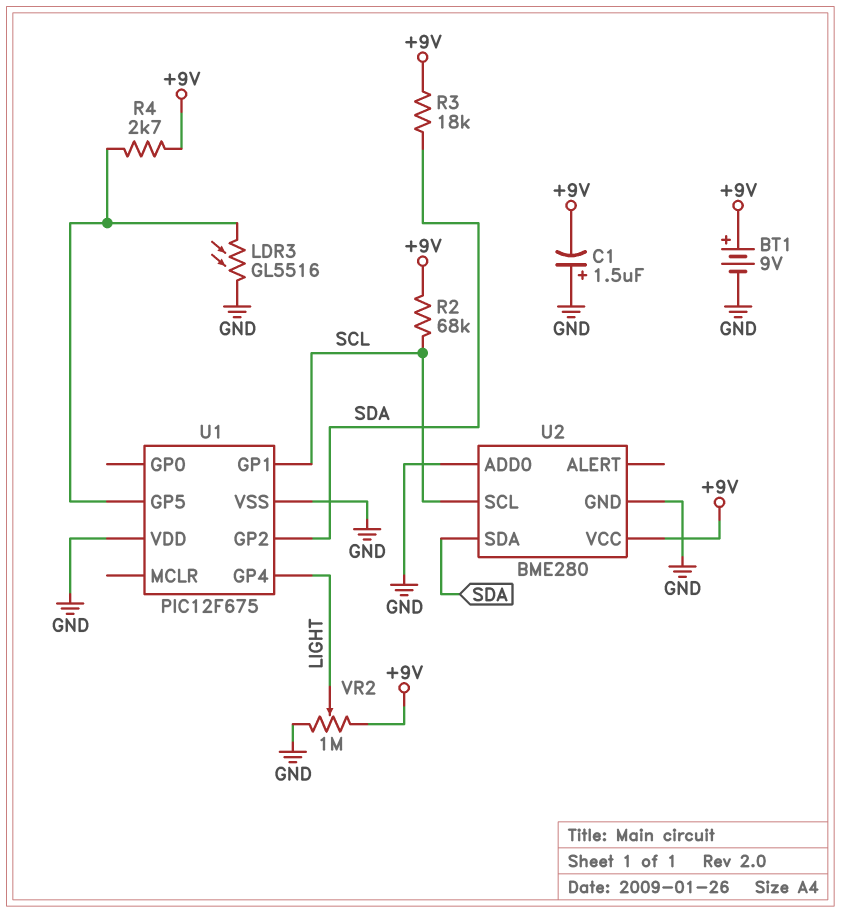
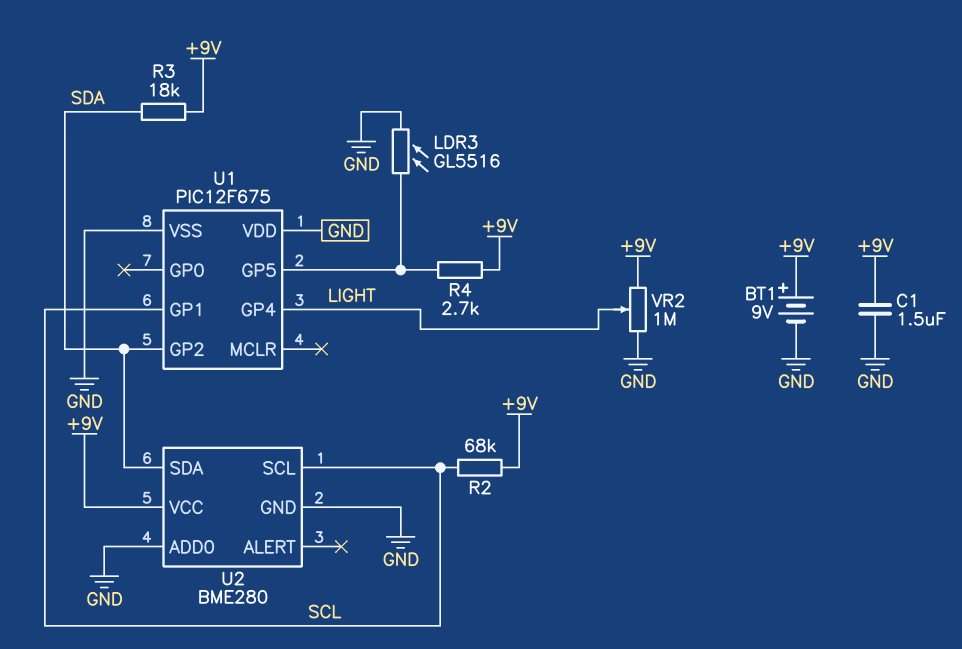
C1: 1.5uF (plus GND, minus +9V) -> 1.5uF (+9V, GND)

